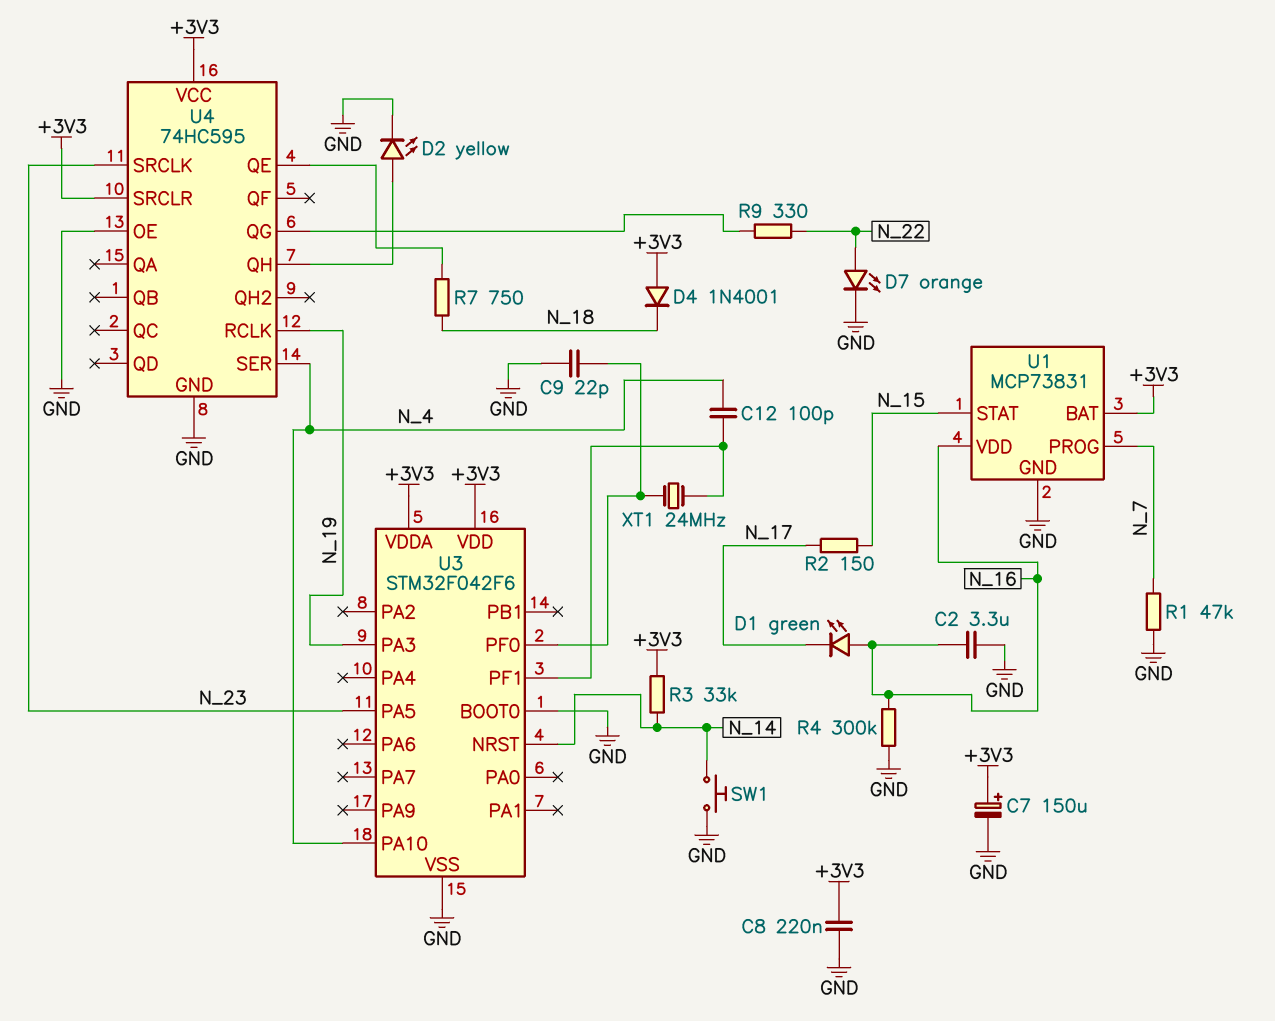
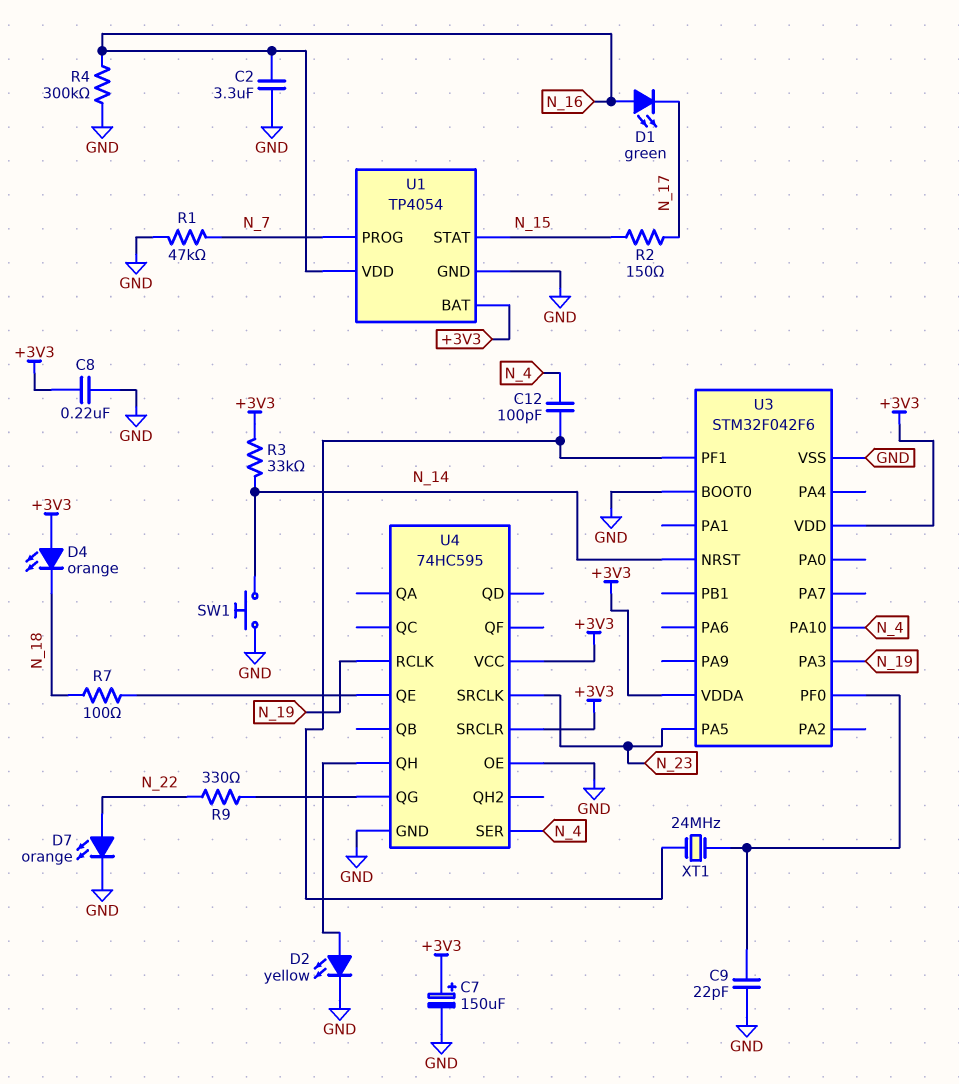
D4: diode 1N4001 (A +3V3, K N_18) -> LED orange (A +3V3, K N_18)
R7: 750 (N_18, U4/QE) -> 100 (N_18, U4/QE)
U1: MCP73831 -> TP4054

